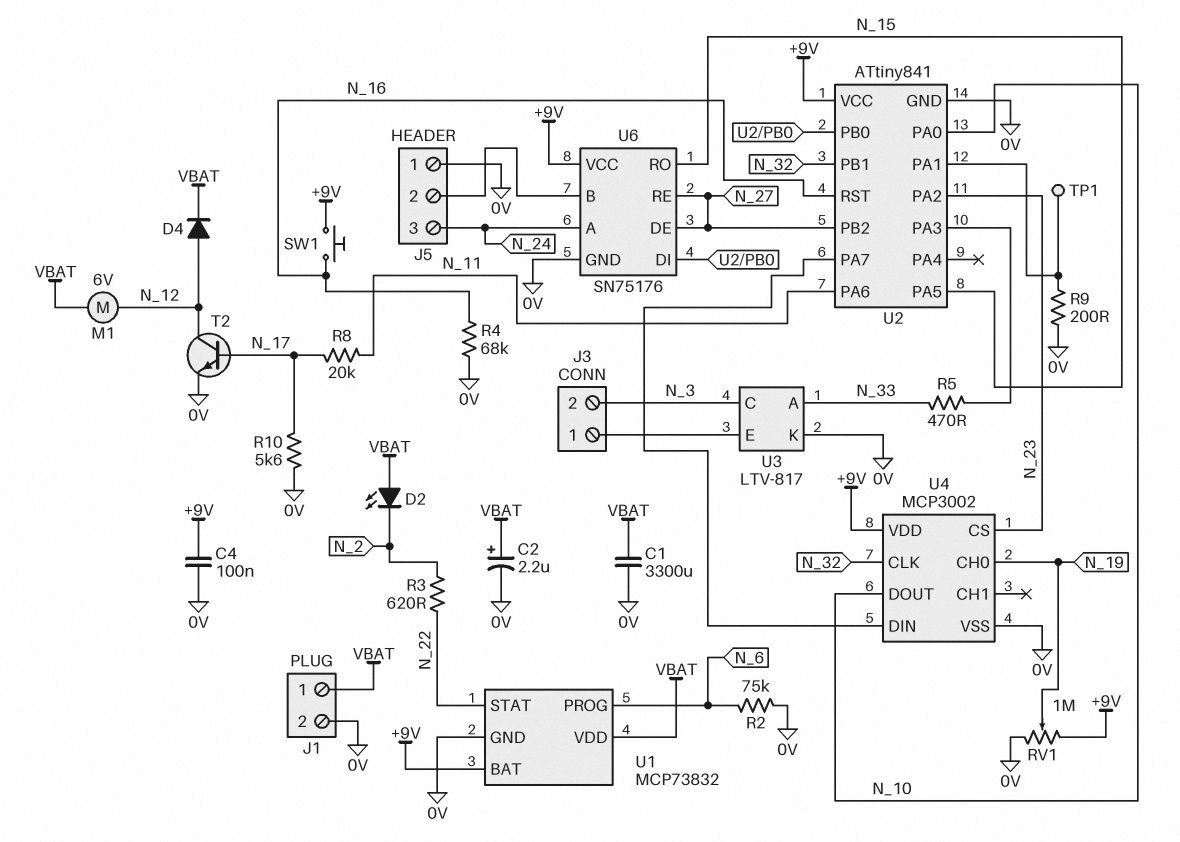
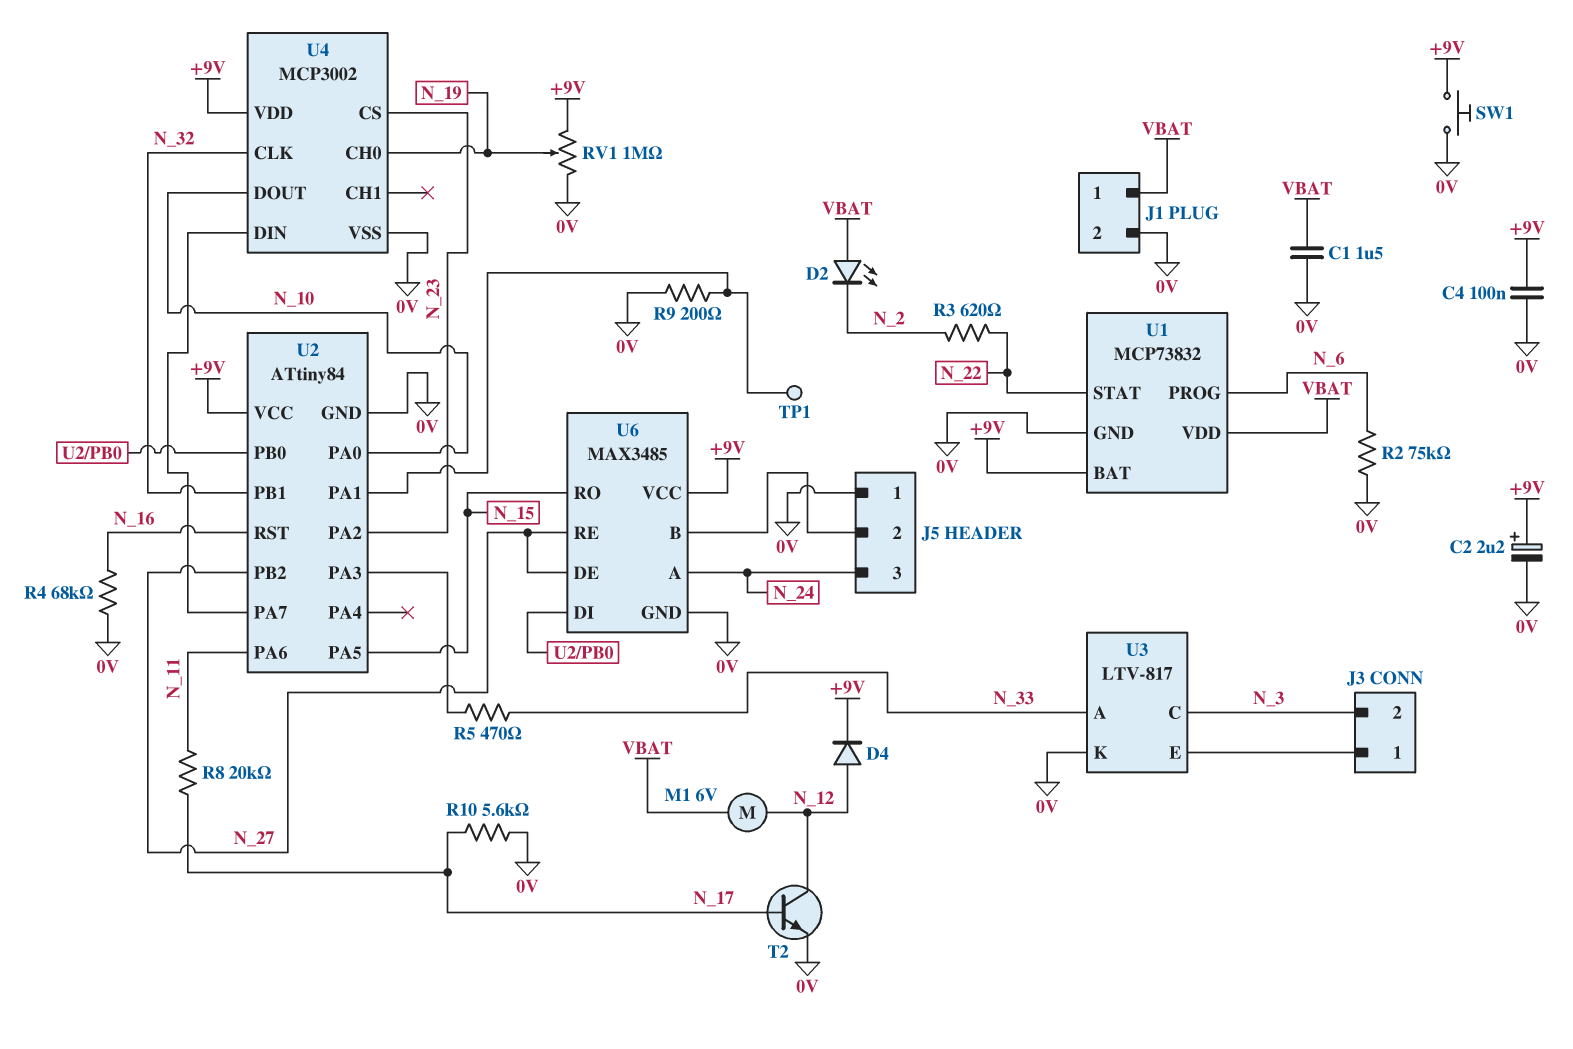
C1: 3300uF (0V, VBAT) -> 1.5uF (0V, VBAT)
C2: 2.2uF (plus VBAT, minus 0V) -> 2.2uF (plus +9V, minus 0V)
D4: diode (A N_12, K VBAT) -> diode (A N_12, K +9V)
SW1: button (+9V, N_16) -> button (+9V, 0V)
U2: ATtiny841 -> ATtiny84
U6: SN75176 -> MAX3485

